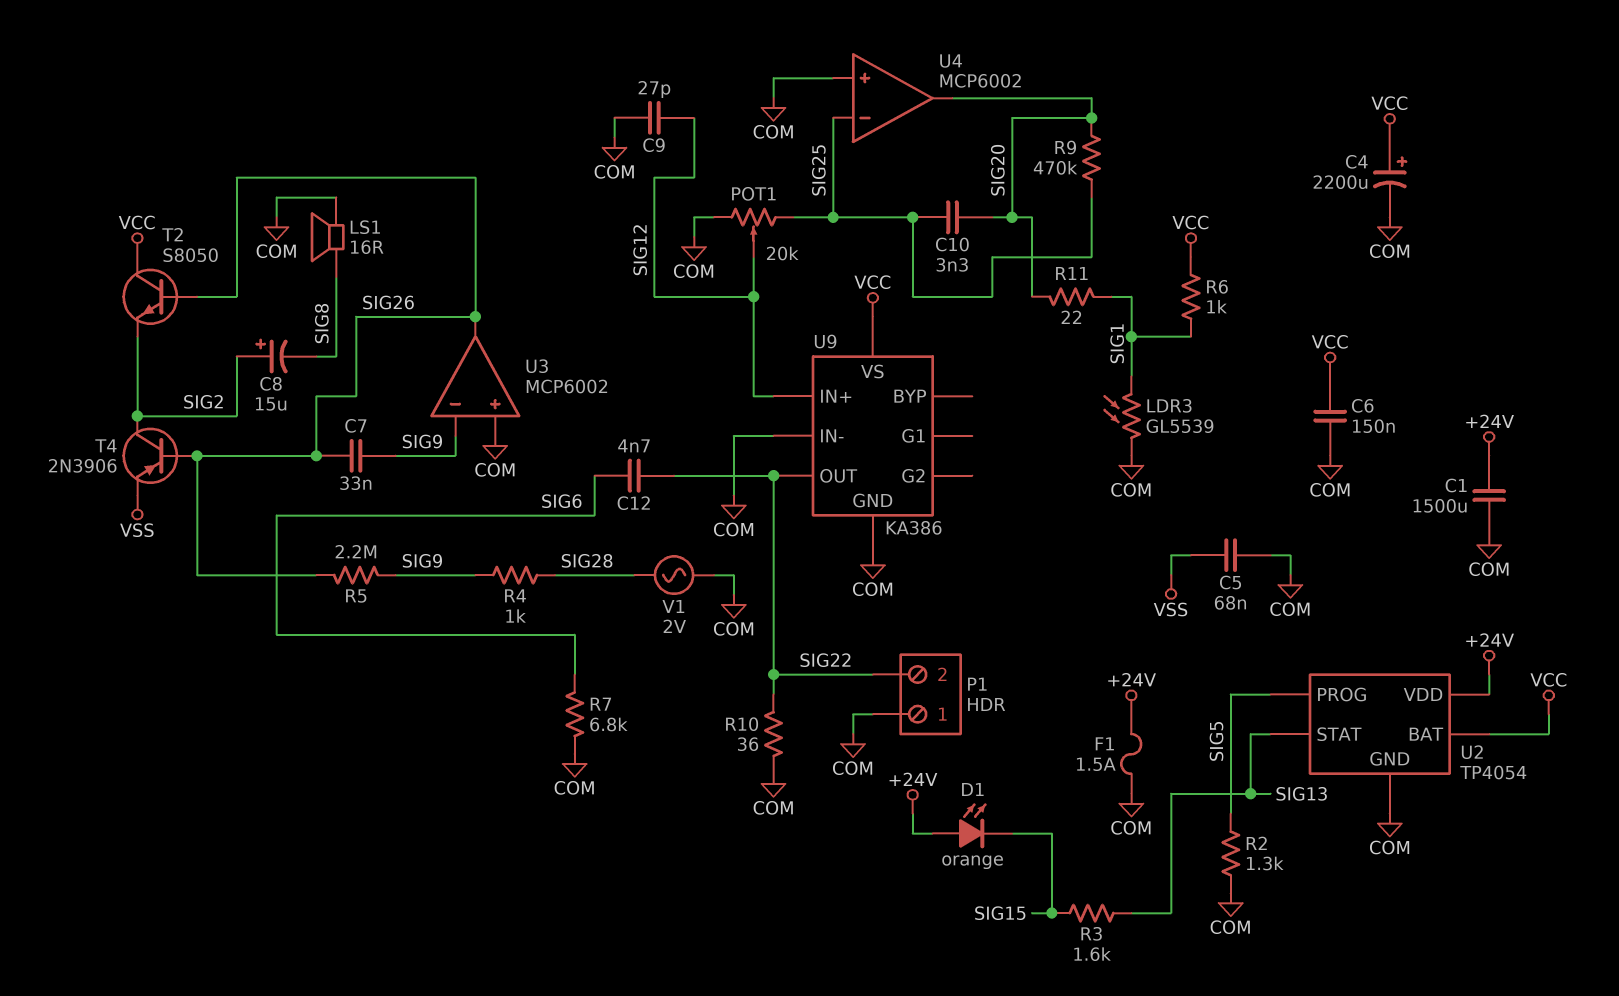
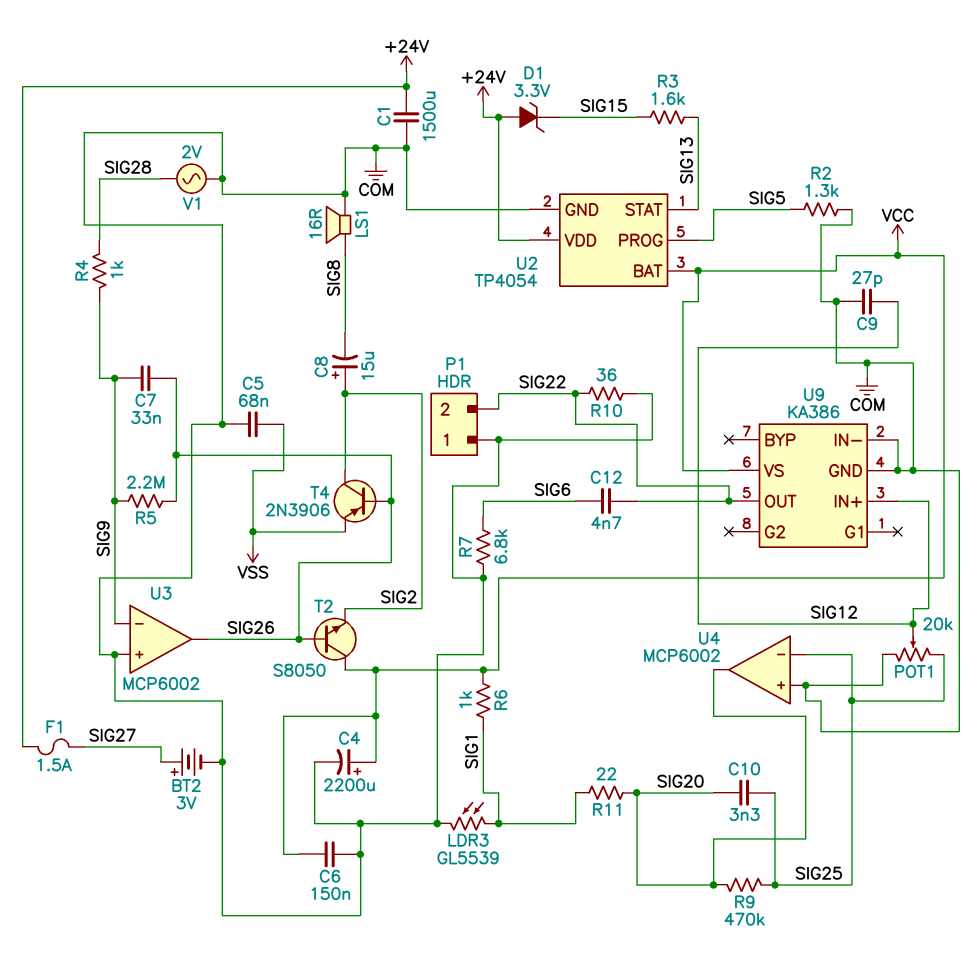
BT2: none -> 3V (plus SIG27, minus COM)
D1: LED orange (A +24V, K SIG15) -> zener 3.3V (A +24V, K SIG15)
F1: 1.5A (+24V, COM) -> 1.5A (+24V, SIG27)

